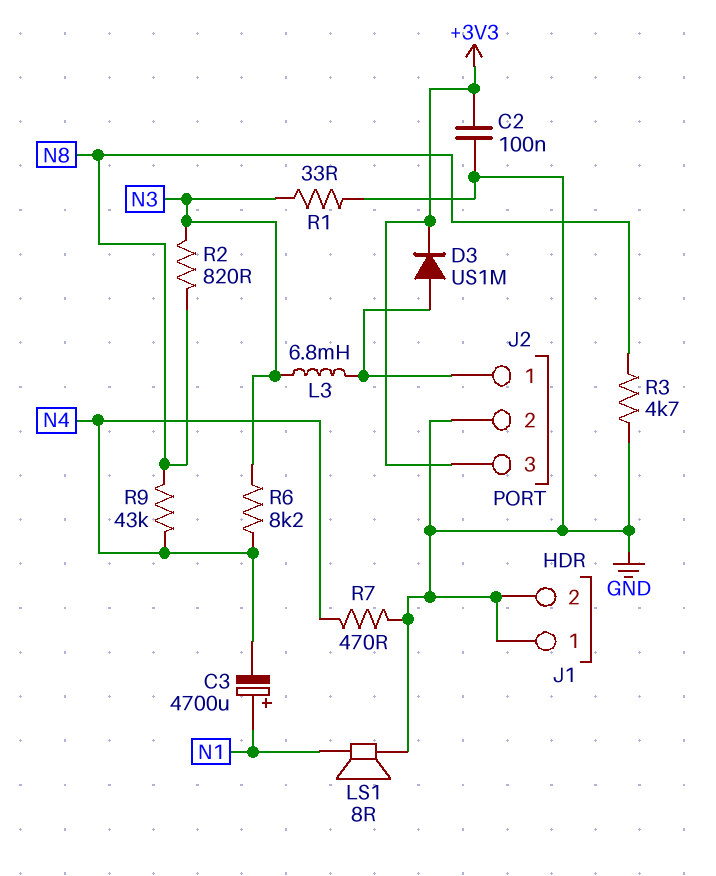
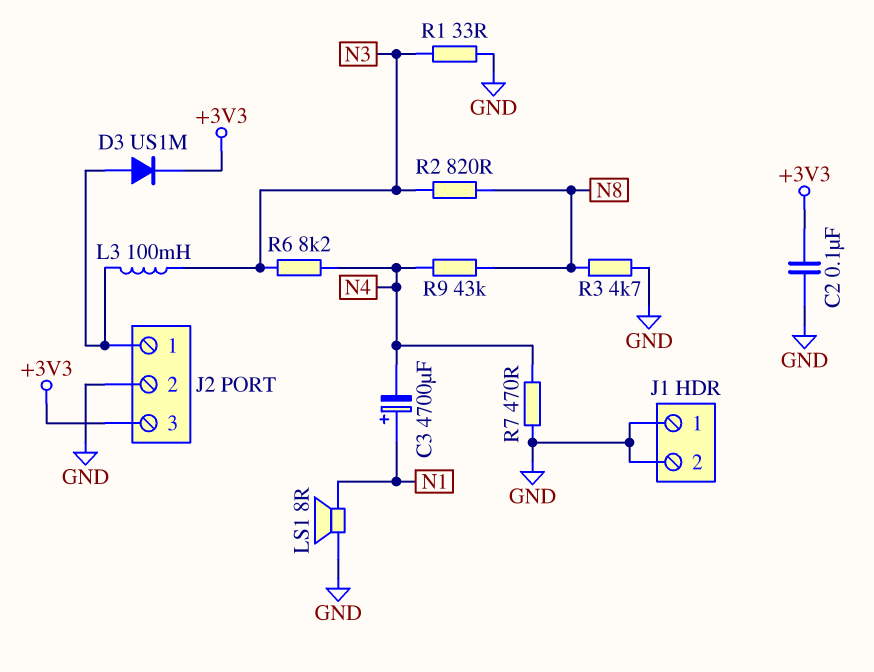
L3: 6.8mH (J2/1, N3) -> 100mH (J2/1, N3)

